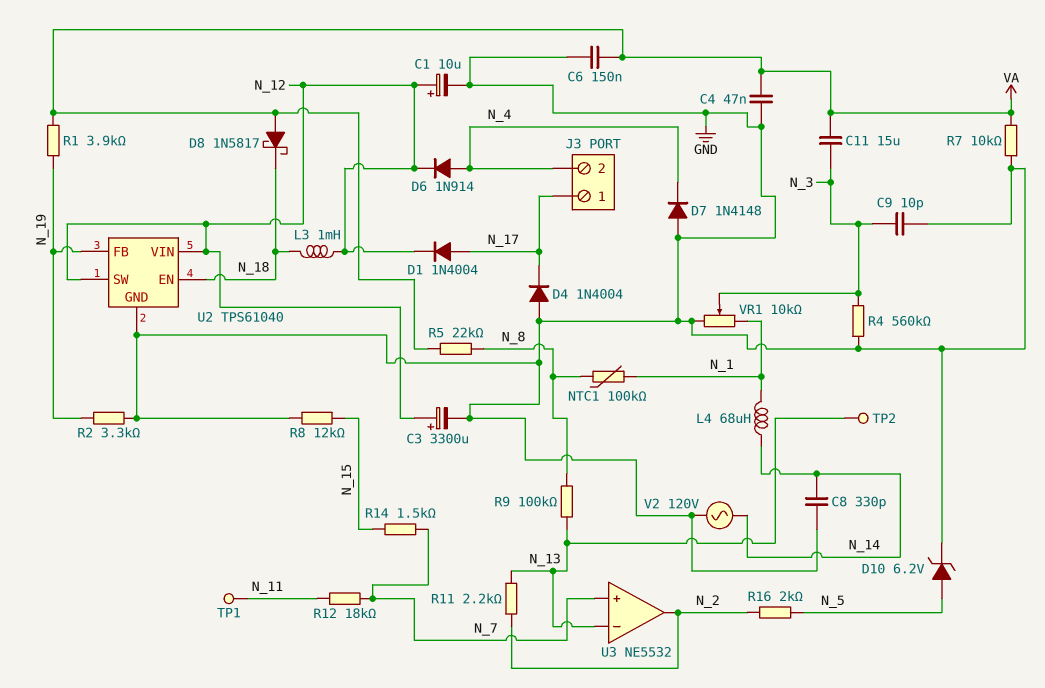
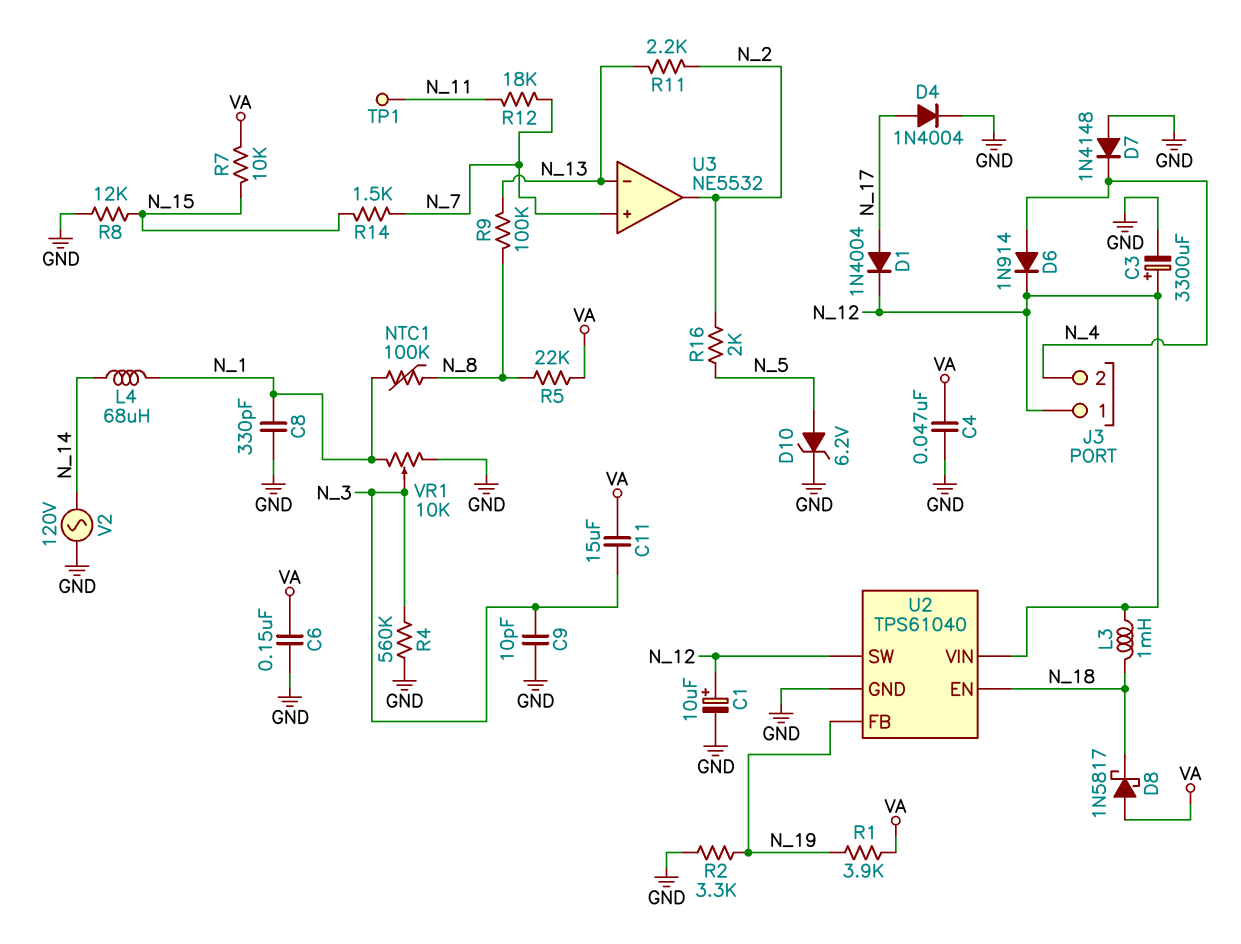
C8: 330pF (GND, N_14) -> 330pF (GND, N_1)
D4: diode 1N4004 (A GND, K N_17) -> diode 1N4004 (A N_17, K GND)
J3 pin 1: N_17 -> N_12
R7: 10k (GND, VA) -> 10k (N_15, VA)
TP2: test point (N_13) -> none

